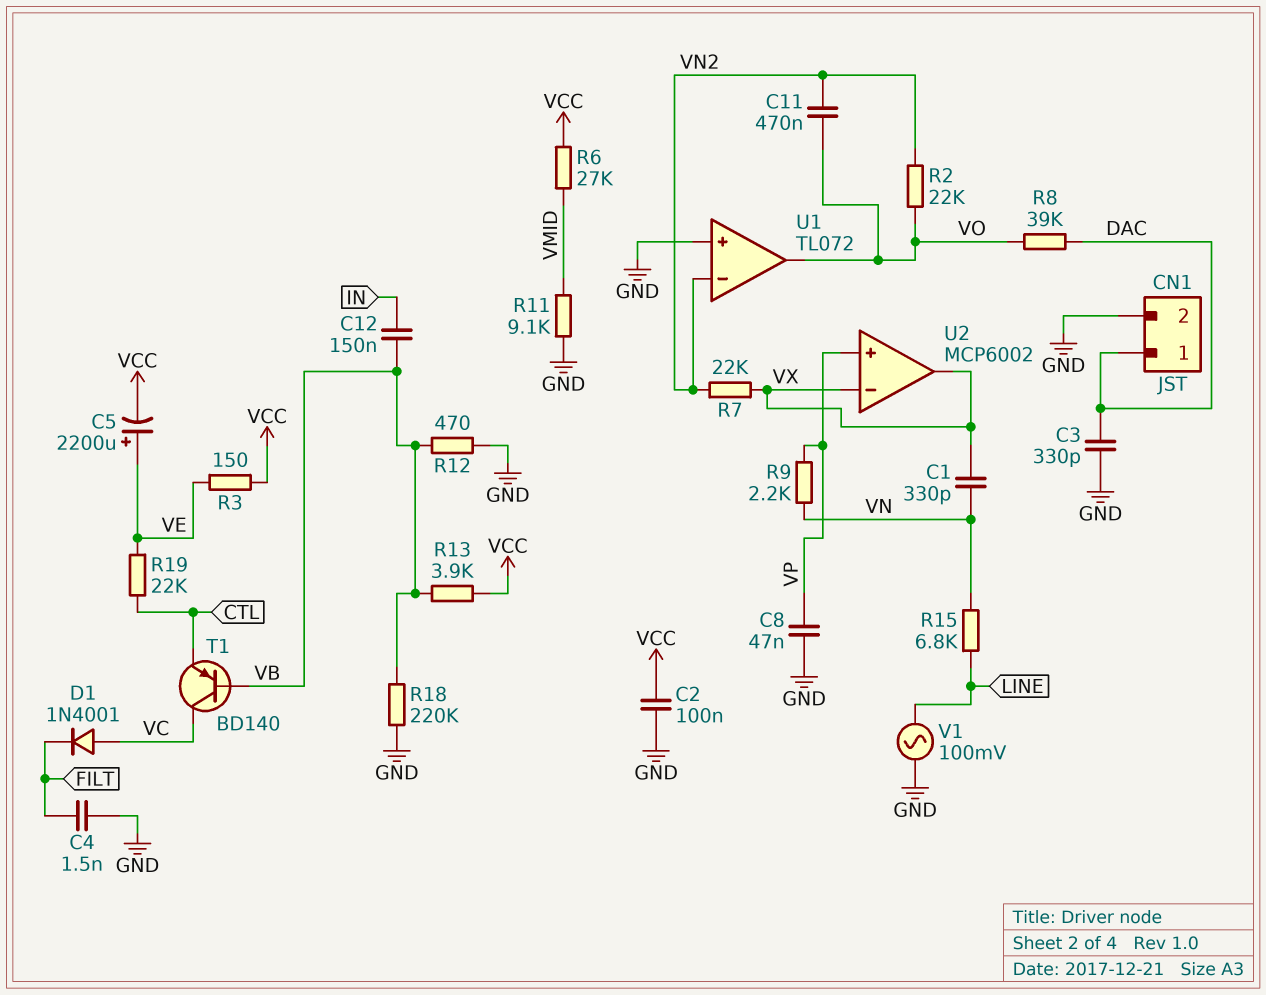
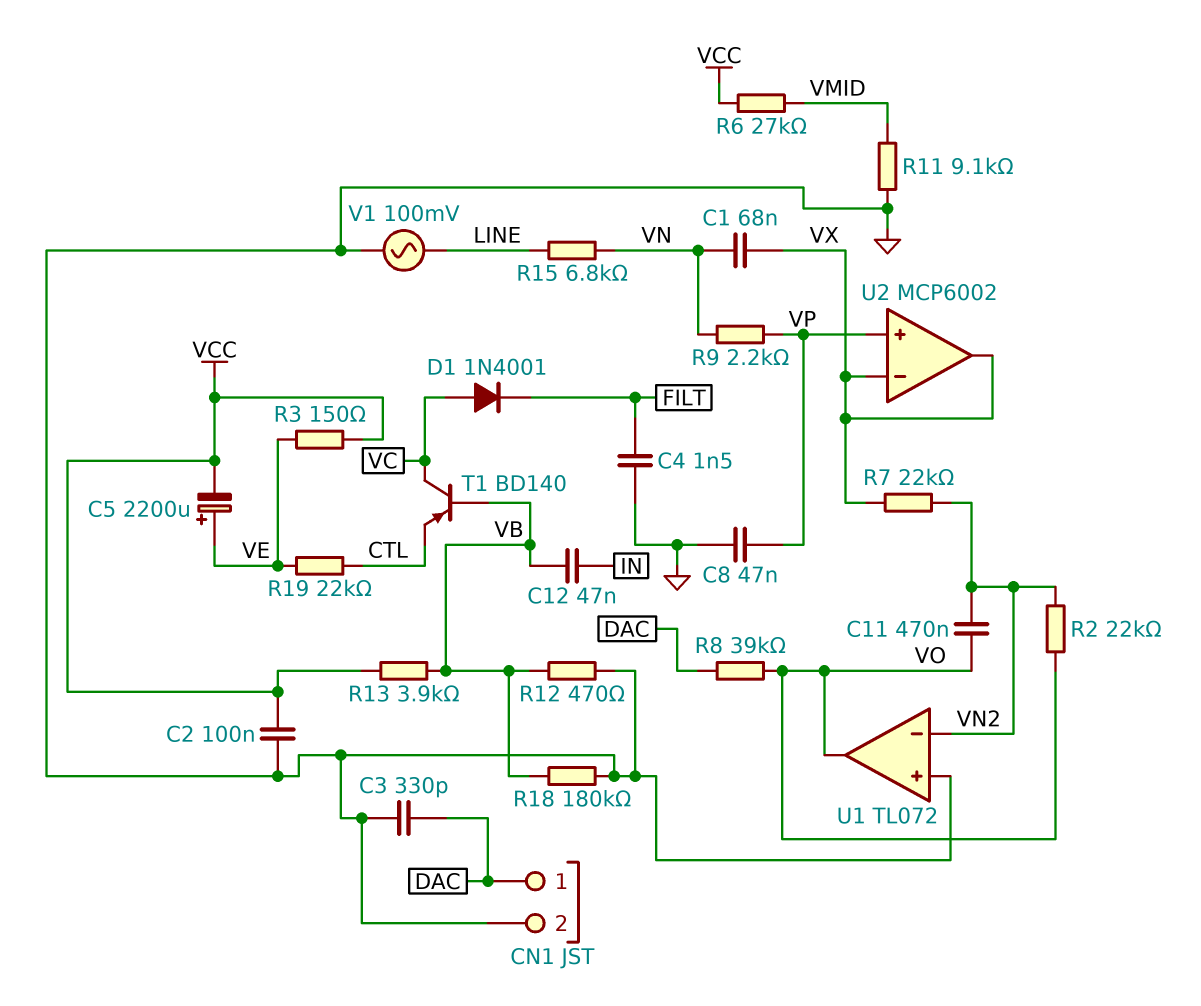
C1: 330pF (VN, VX) -> 68nF (VN, VX)
C12: 150nF (IN, VB) -> 47nF (IN, VB)
R18: 220k (GND, VB) -> 180k (GND, VB)

